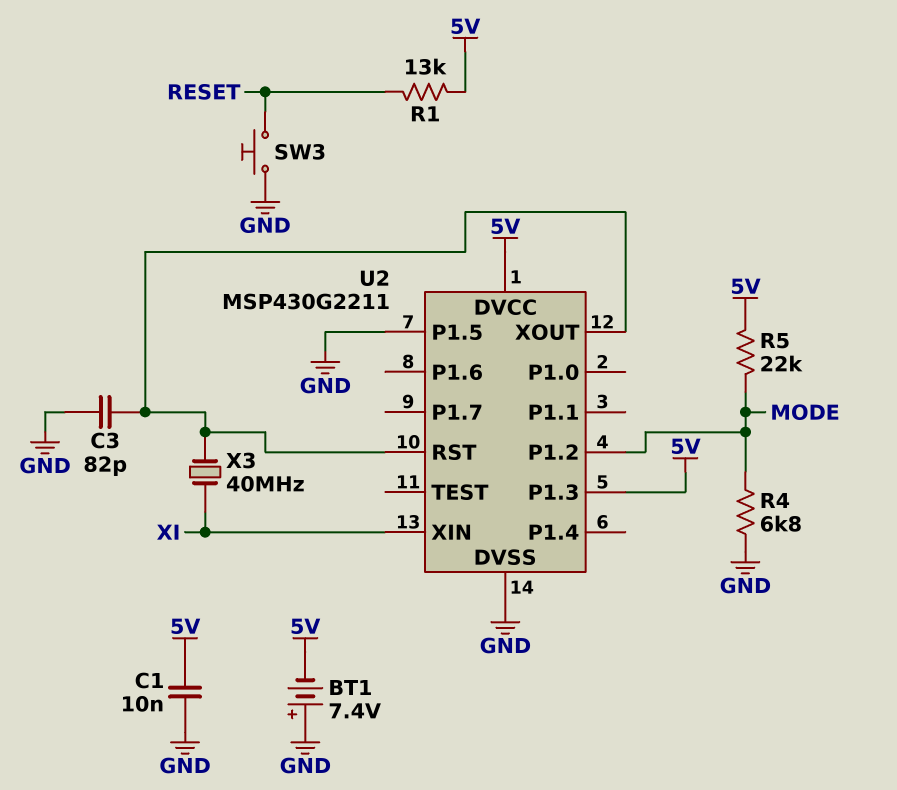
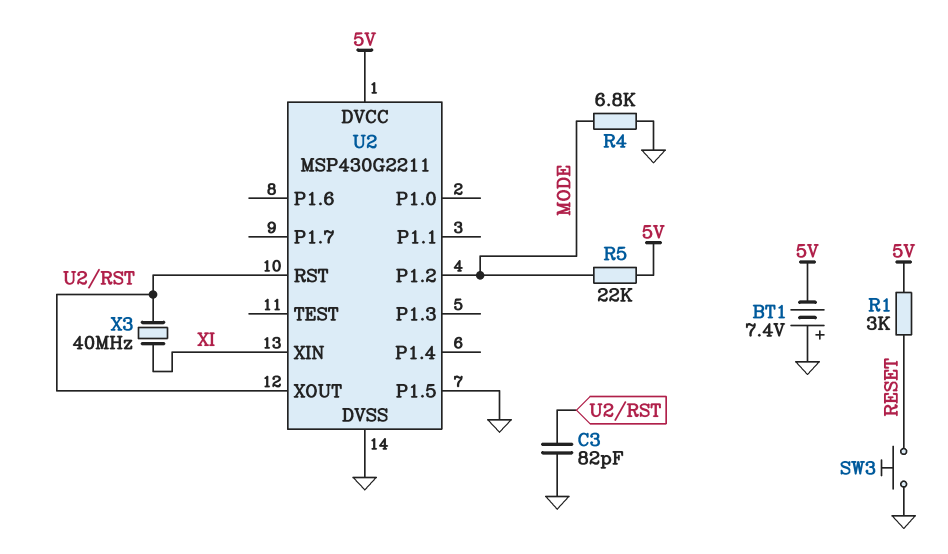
C1: 10nF (5V, GND) -> none
R1: 13k (5V, RESET) -> 3k (5V, RESET)
U2 pin P1.3: 5V -> none

